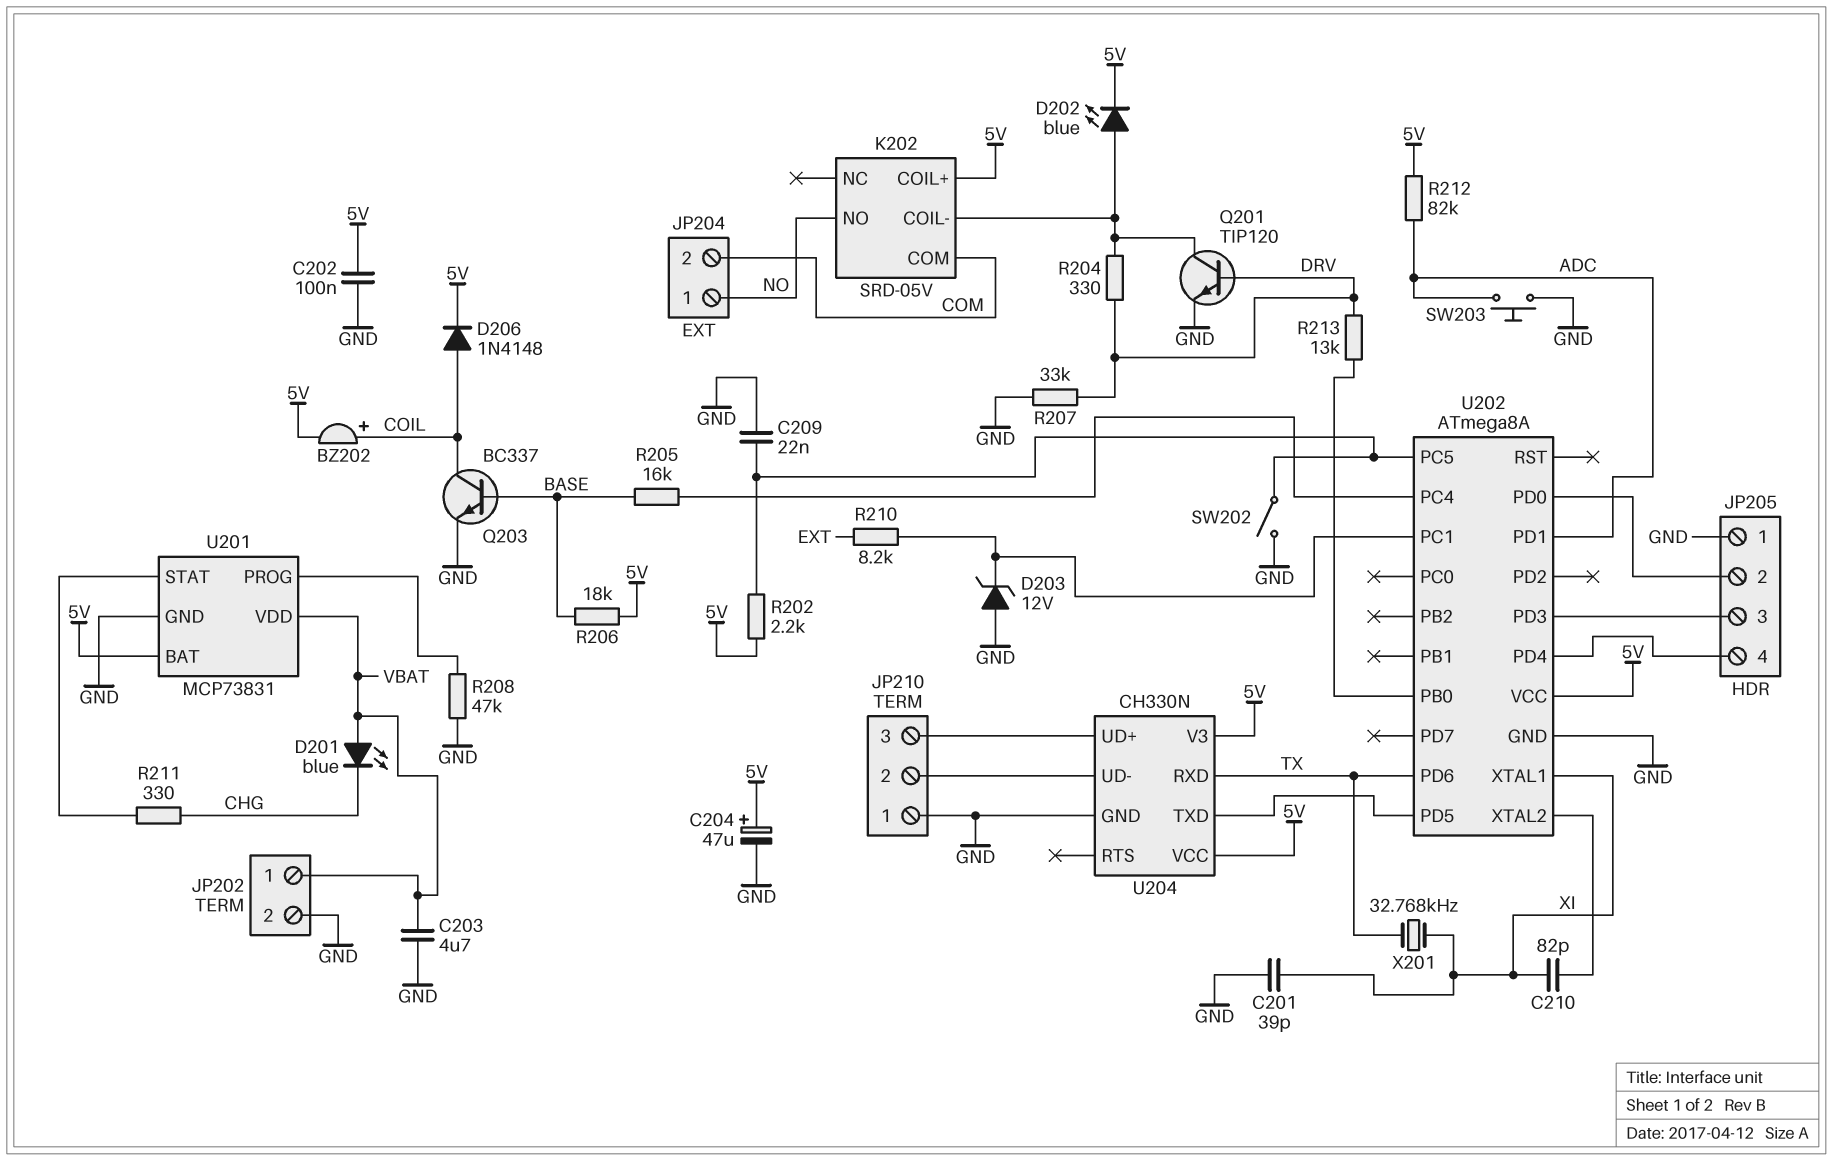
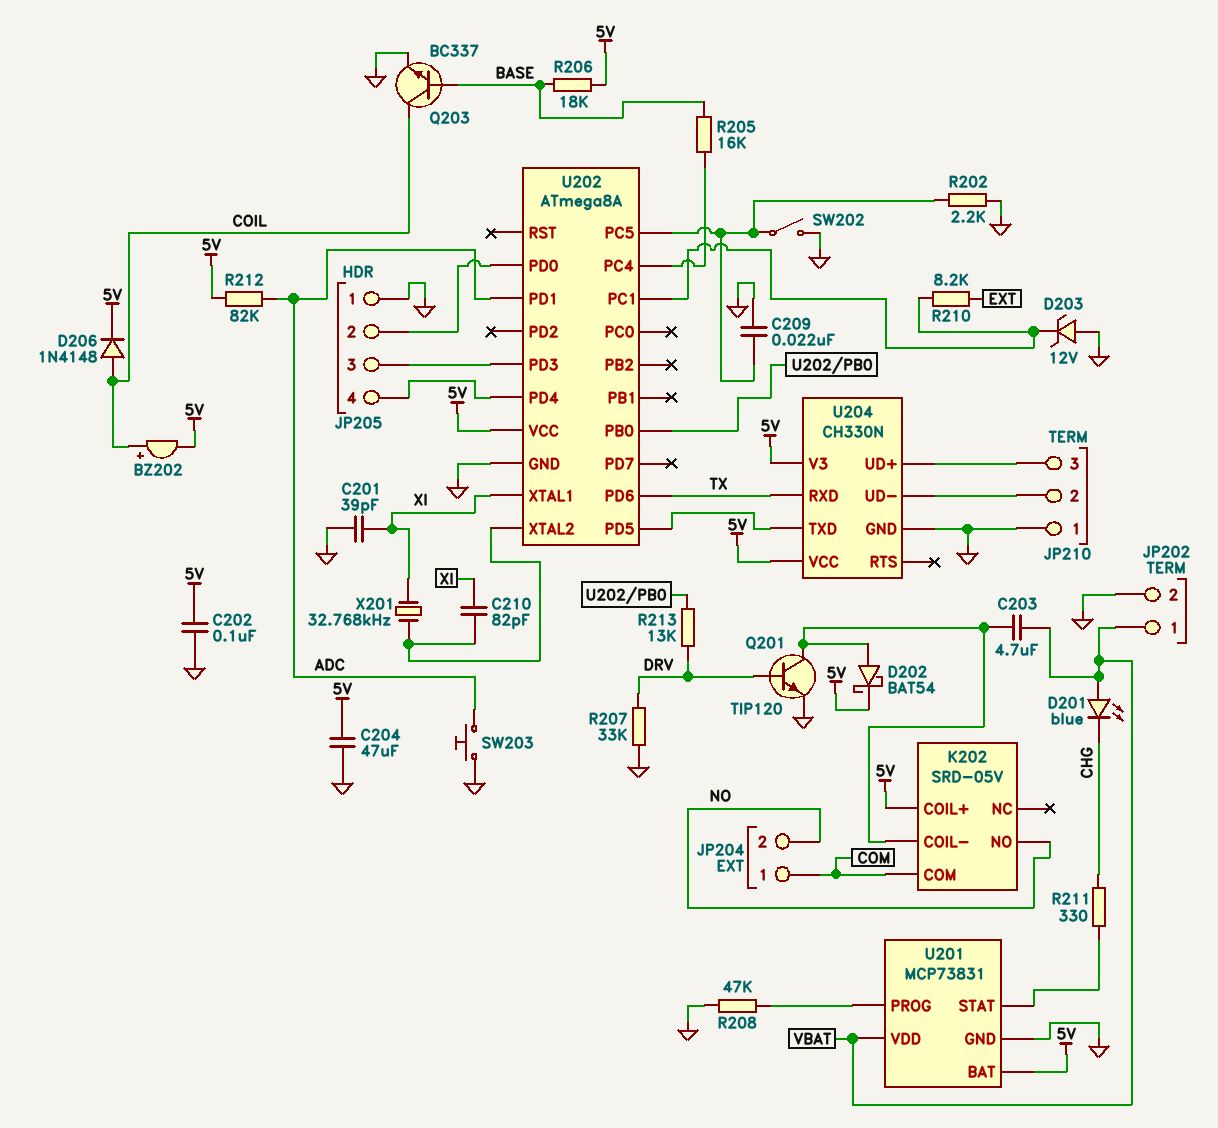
C203: 4.7uF (GND, VBAT) -> 4.7uF (K202/COIL-, VBAT)
C204: 47uF (plus 5V, minus GND) -> 47uF (5V, GND)
D202: LED blue (A K202/COIL-, K 5V) -> schottky BAT54 (A K202/COIL-, K 5V)
JP204 pin 1: NO -> COM
JP204 pin 2: COM -> NO
R202: 2.2k (5V, U202/PC5) -> 2.2k (GND, U202/PC5)
R204: 330 (DRV, K202/COIL-) -> none
X201: 32.768kHz (TX, XI) -> 32.768kHz (U202/XTAL2, XI)

